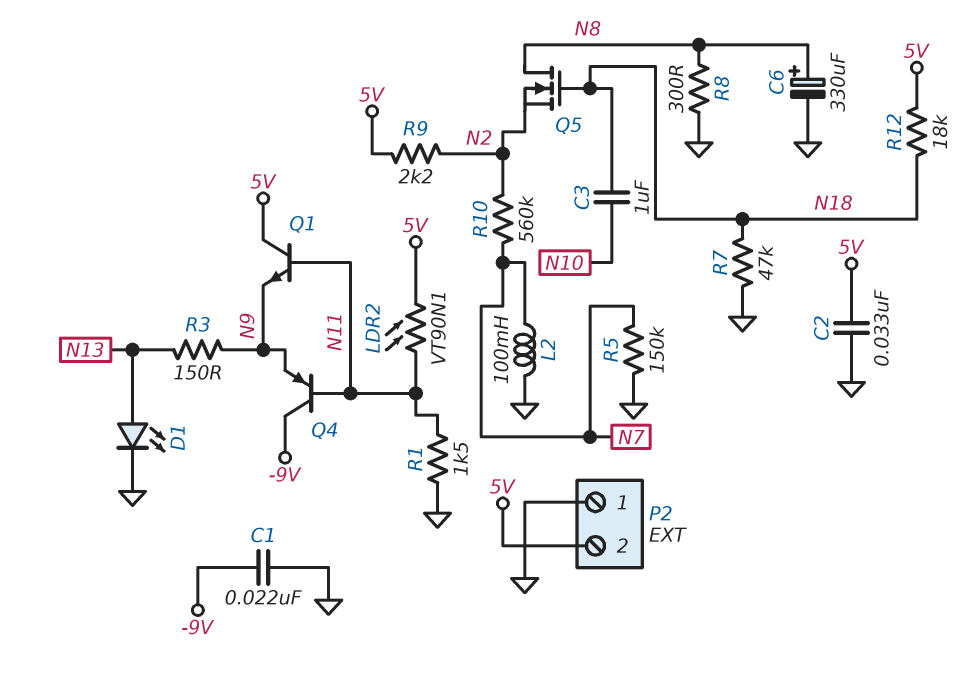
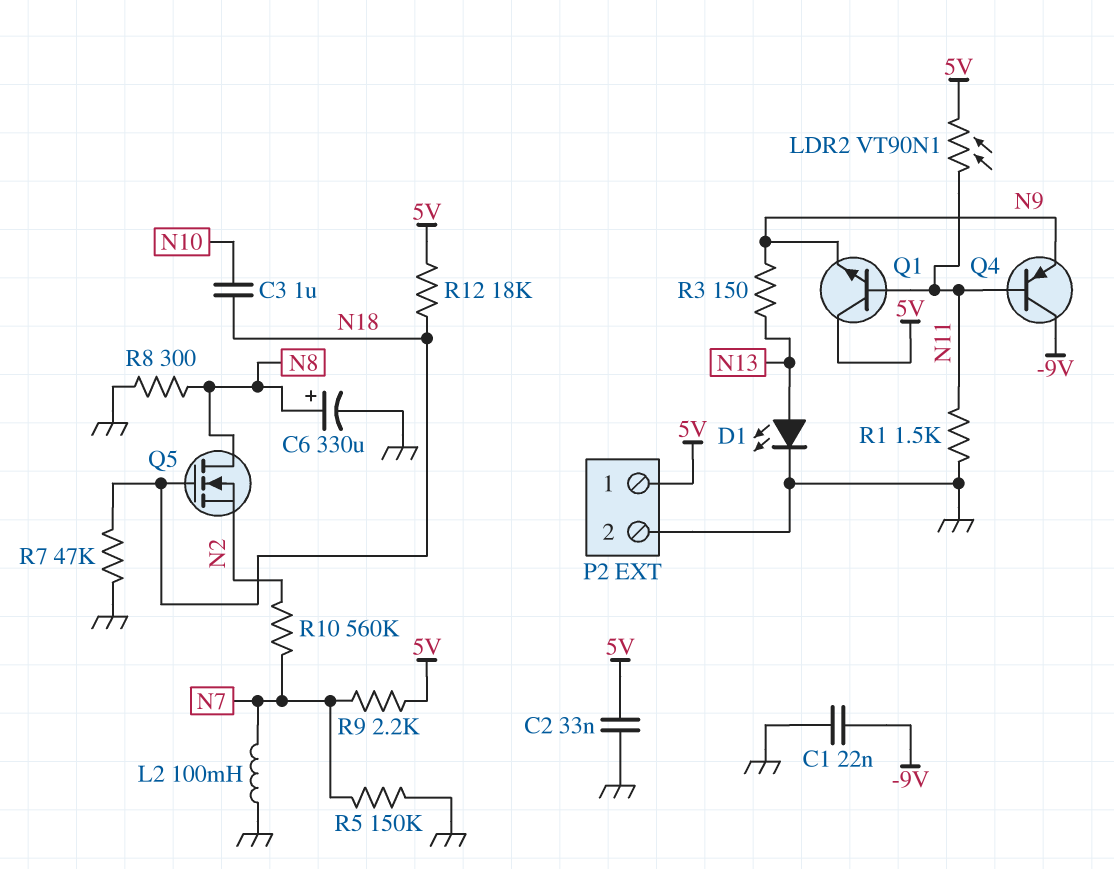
P2 pin 1: GND -> 5V
P2 pin 2: 5V -> GND
R9: 2.2k (5V, N2) -> 2.2k (5V, N7)

